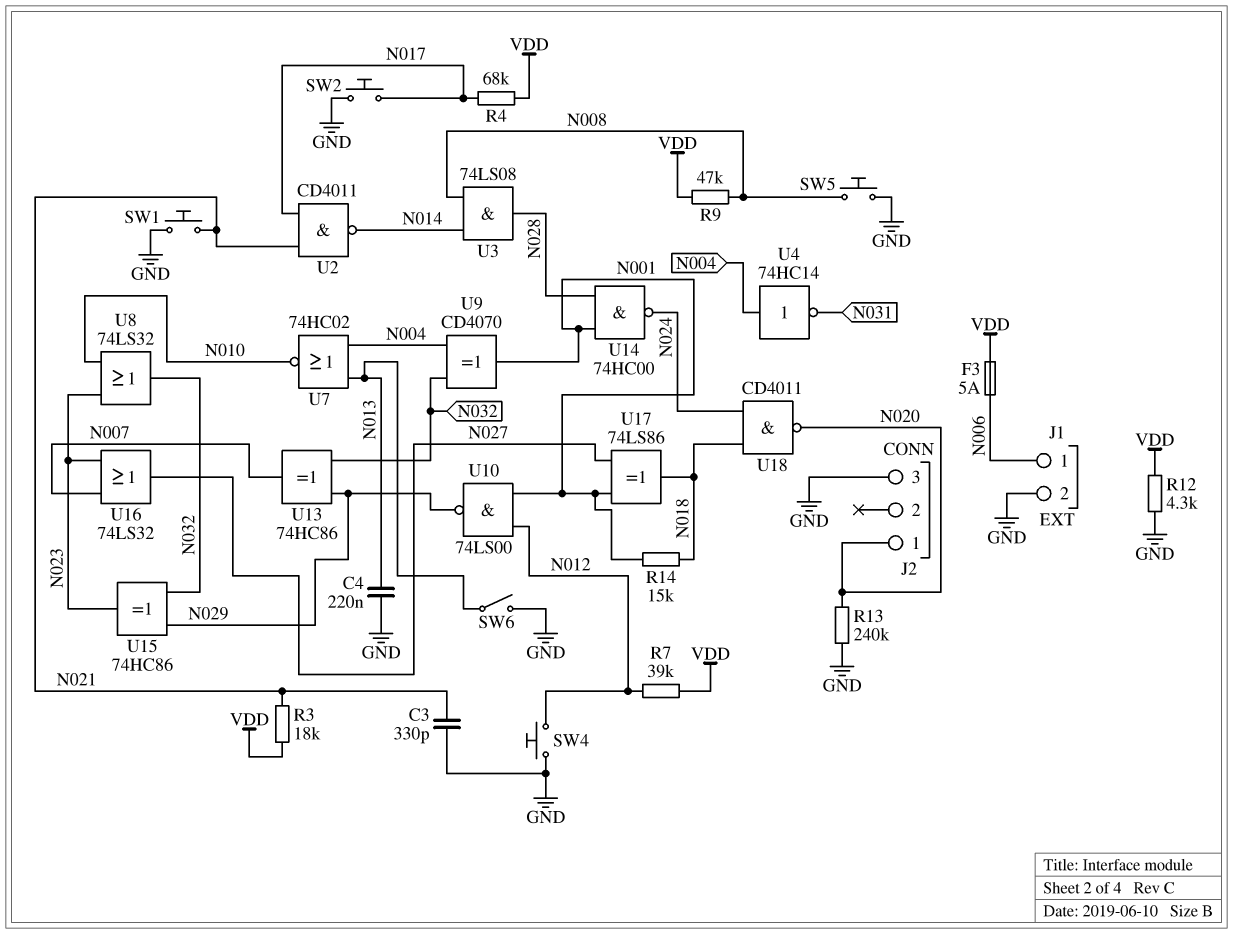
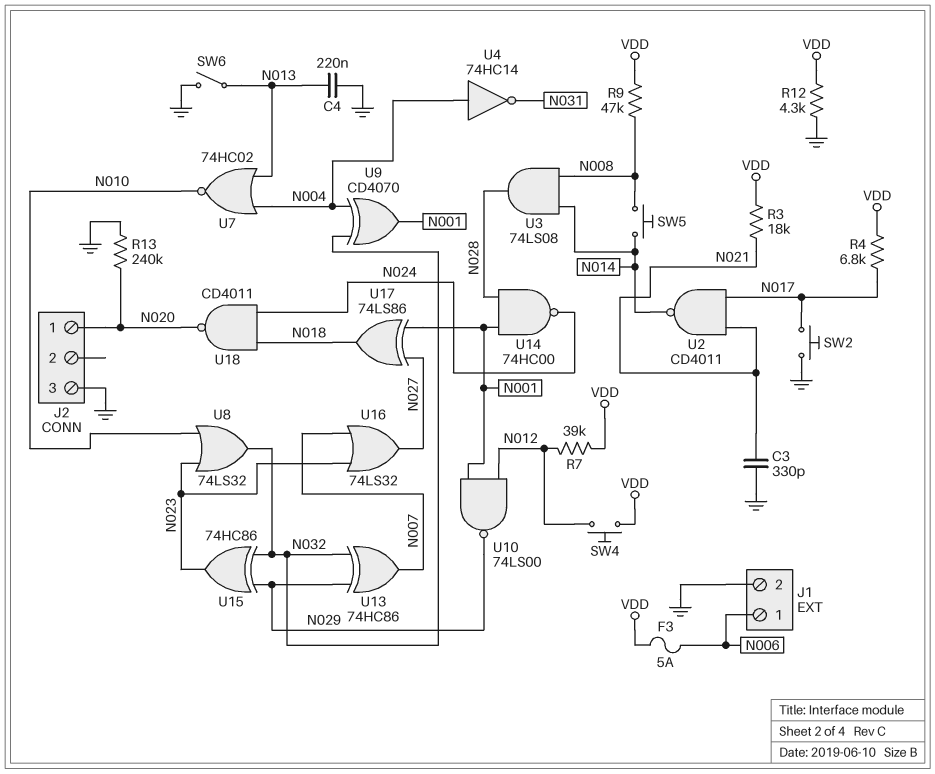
R4: 68k (N017, VDD) -> 6.8k (N017, VDD)
R14: 15k (N001, N018) -> none
SW1: button (GND, N021) -> none
SW4: button (GND, N012) -> button (N012, VDD)
SW5: button (GND, N008) -> button (N008, N014)

